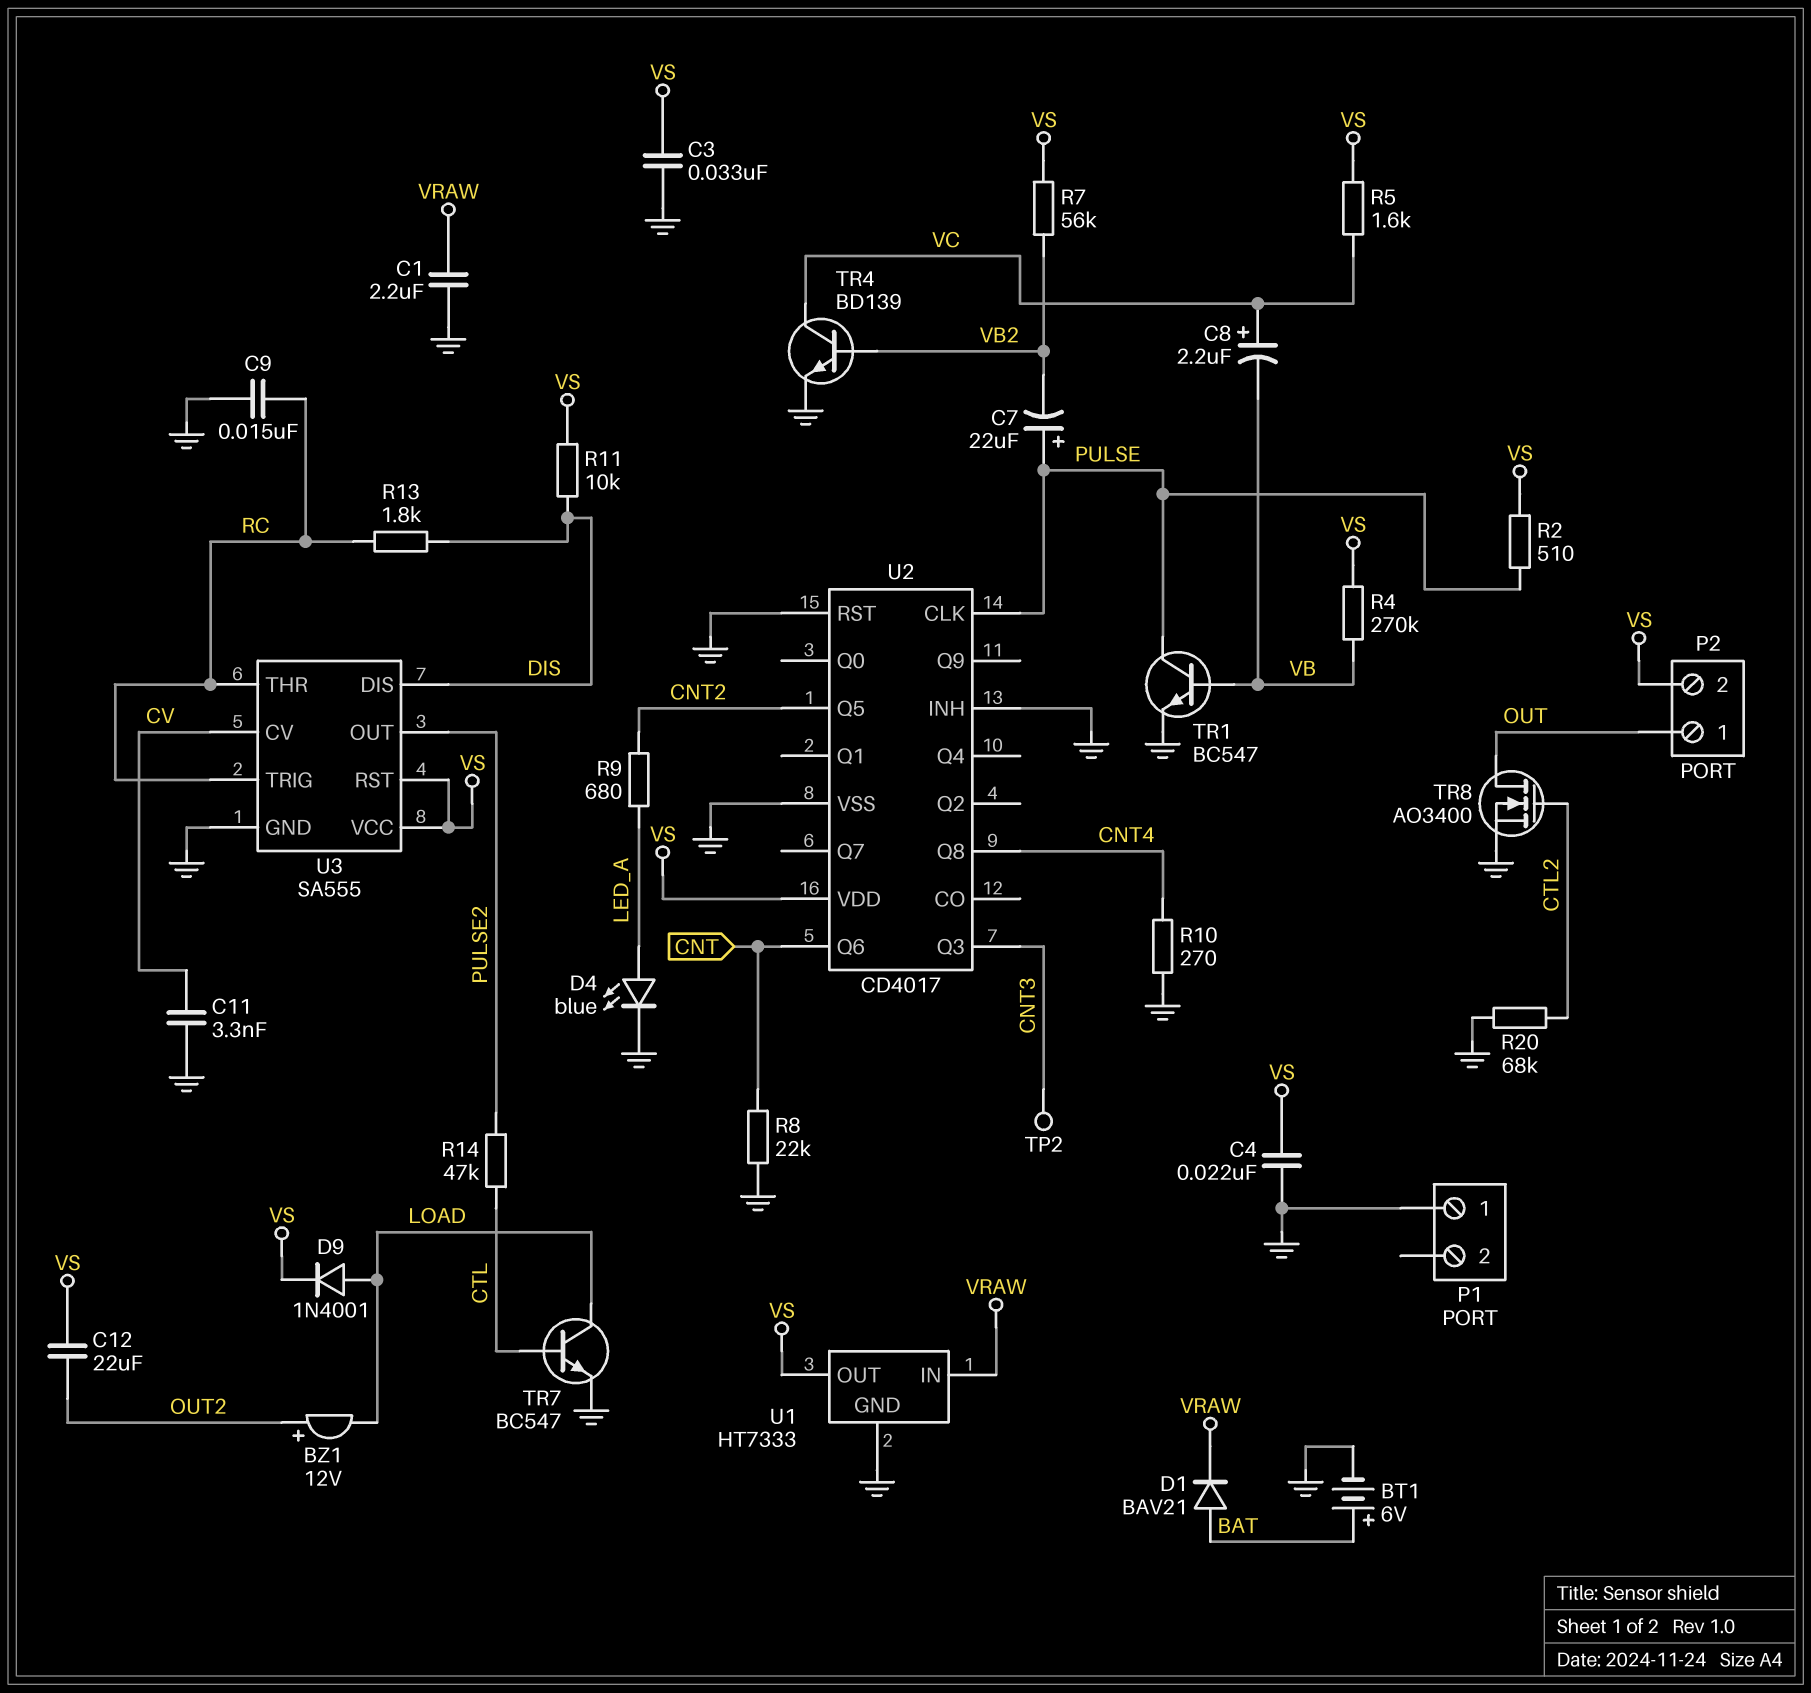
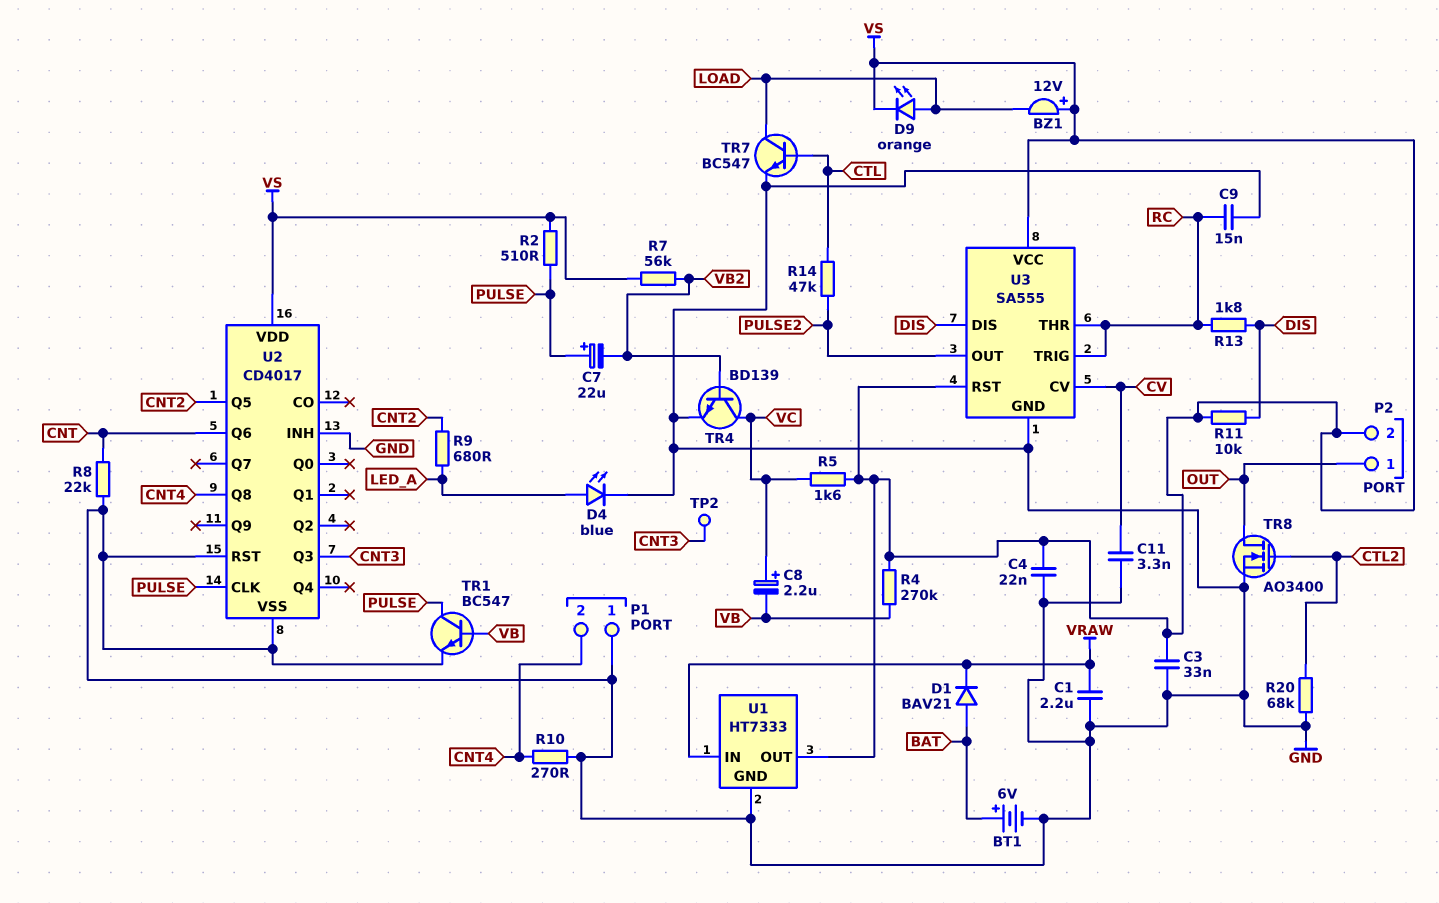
BZ1: buzzer 12V (plus OUT2, minus LOAD) -> buzzer 12V (plus VS, minus LOAD)
C12: 22uF (OUT2, VS) -> none
D9: diode 1N4001 (A LOAD, K VS) -> LED orange (A LOAD, K VS)
P1 pin 2: none -> CNT4

